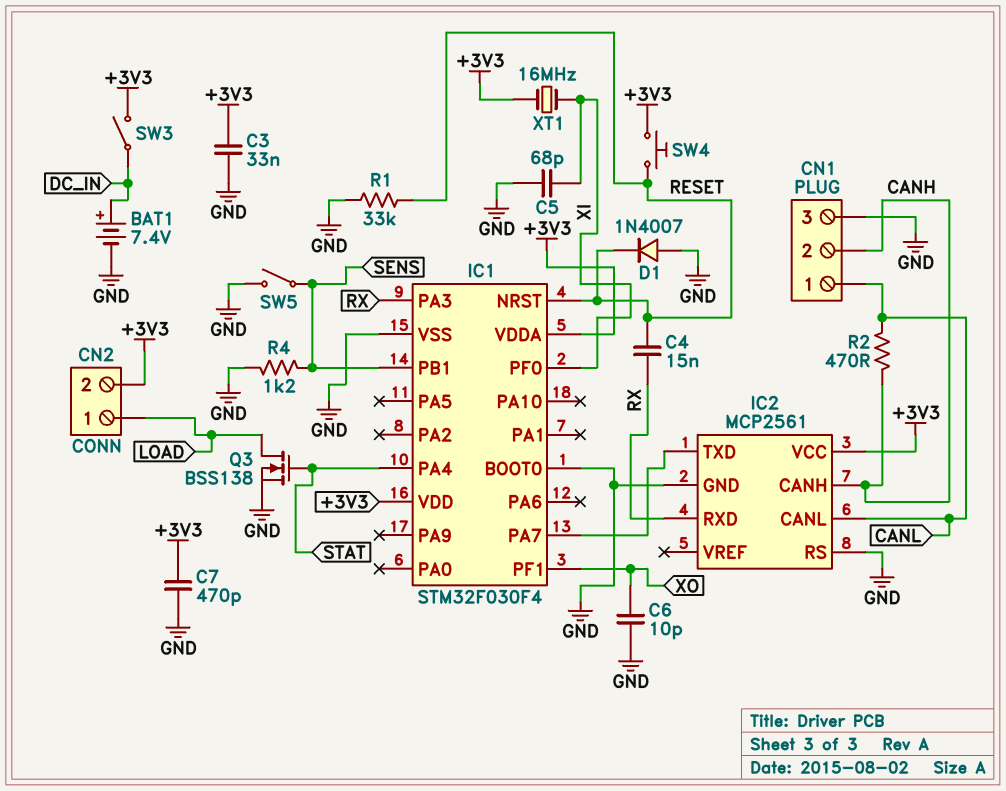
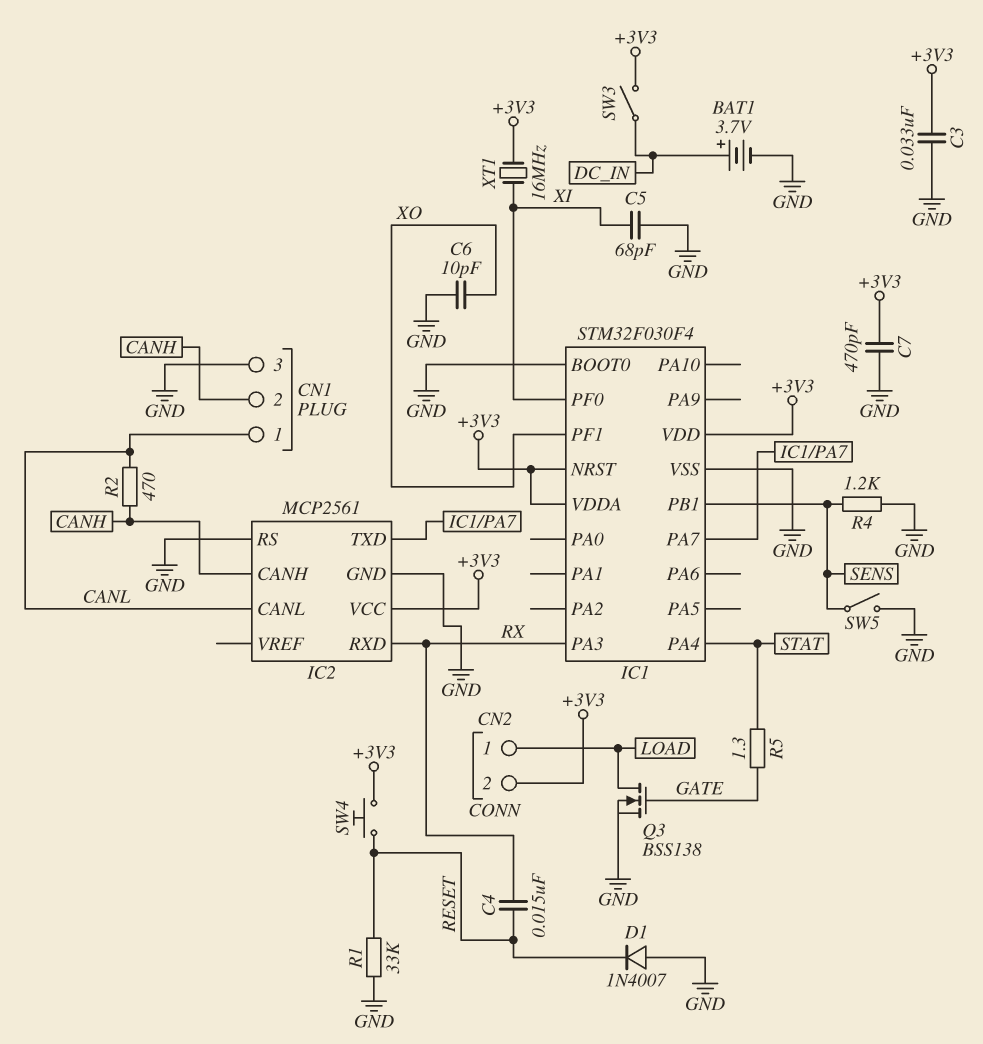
BAT1: 7.4V (plus DC_IN, minus GND) -> 3.7V (plus DC_IN, minus GND)
IC1 pin NRST: RESET -> +3V3
Q3: NMOS BSS138 (G STAT, D LOAD, S GND) -> NMOS BSS138 (G GATE, D LOAD, S GND)
R5: none -> 1.3 (GATE, STAT)

